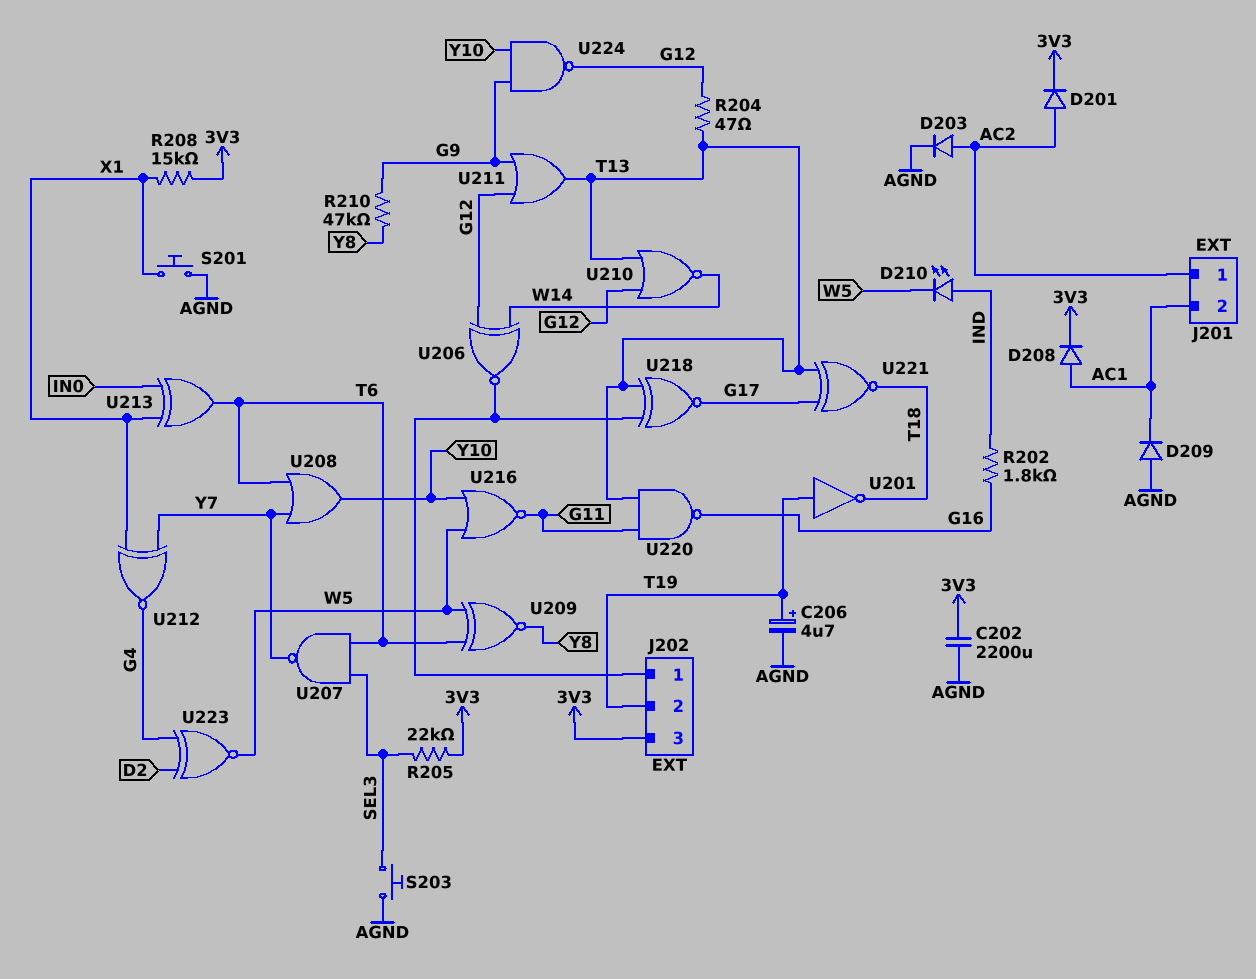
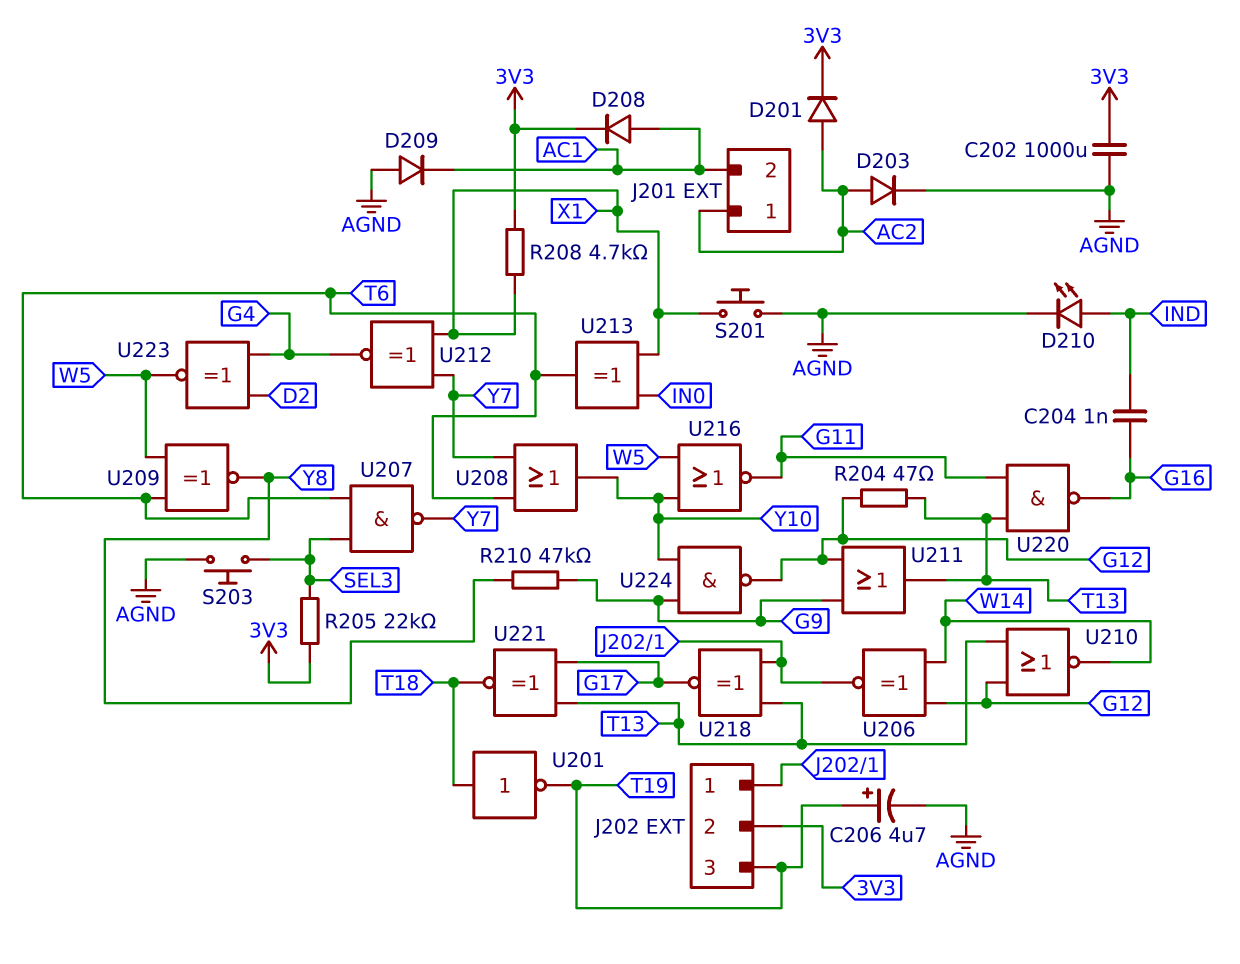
C202: 2200uF (3V3, AGND) -> 1000uF (3V3, AGND)
C204: none -> 1nF (G16, IND)
D210: LED (A IND, K W5) -> LED (A IND, K AGND)
J202 pin 2: T19 -> 3V3
J202 pin 3: 3V3 -> T19
R202: 1.8k (G16, IND) -> none
R208: 15k (3V3, X1) -> 4.7k (3V3, X1)
U201: NOT (in T19, out T18) -> NOT (in T18, out T19)

